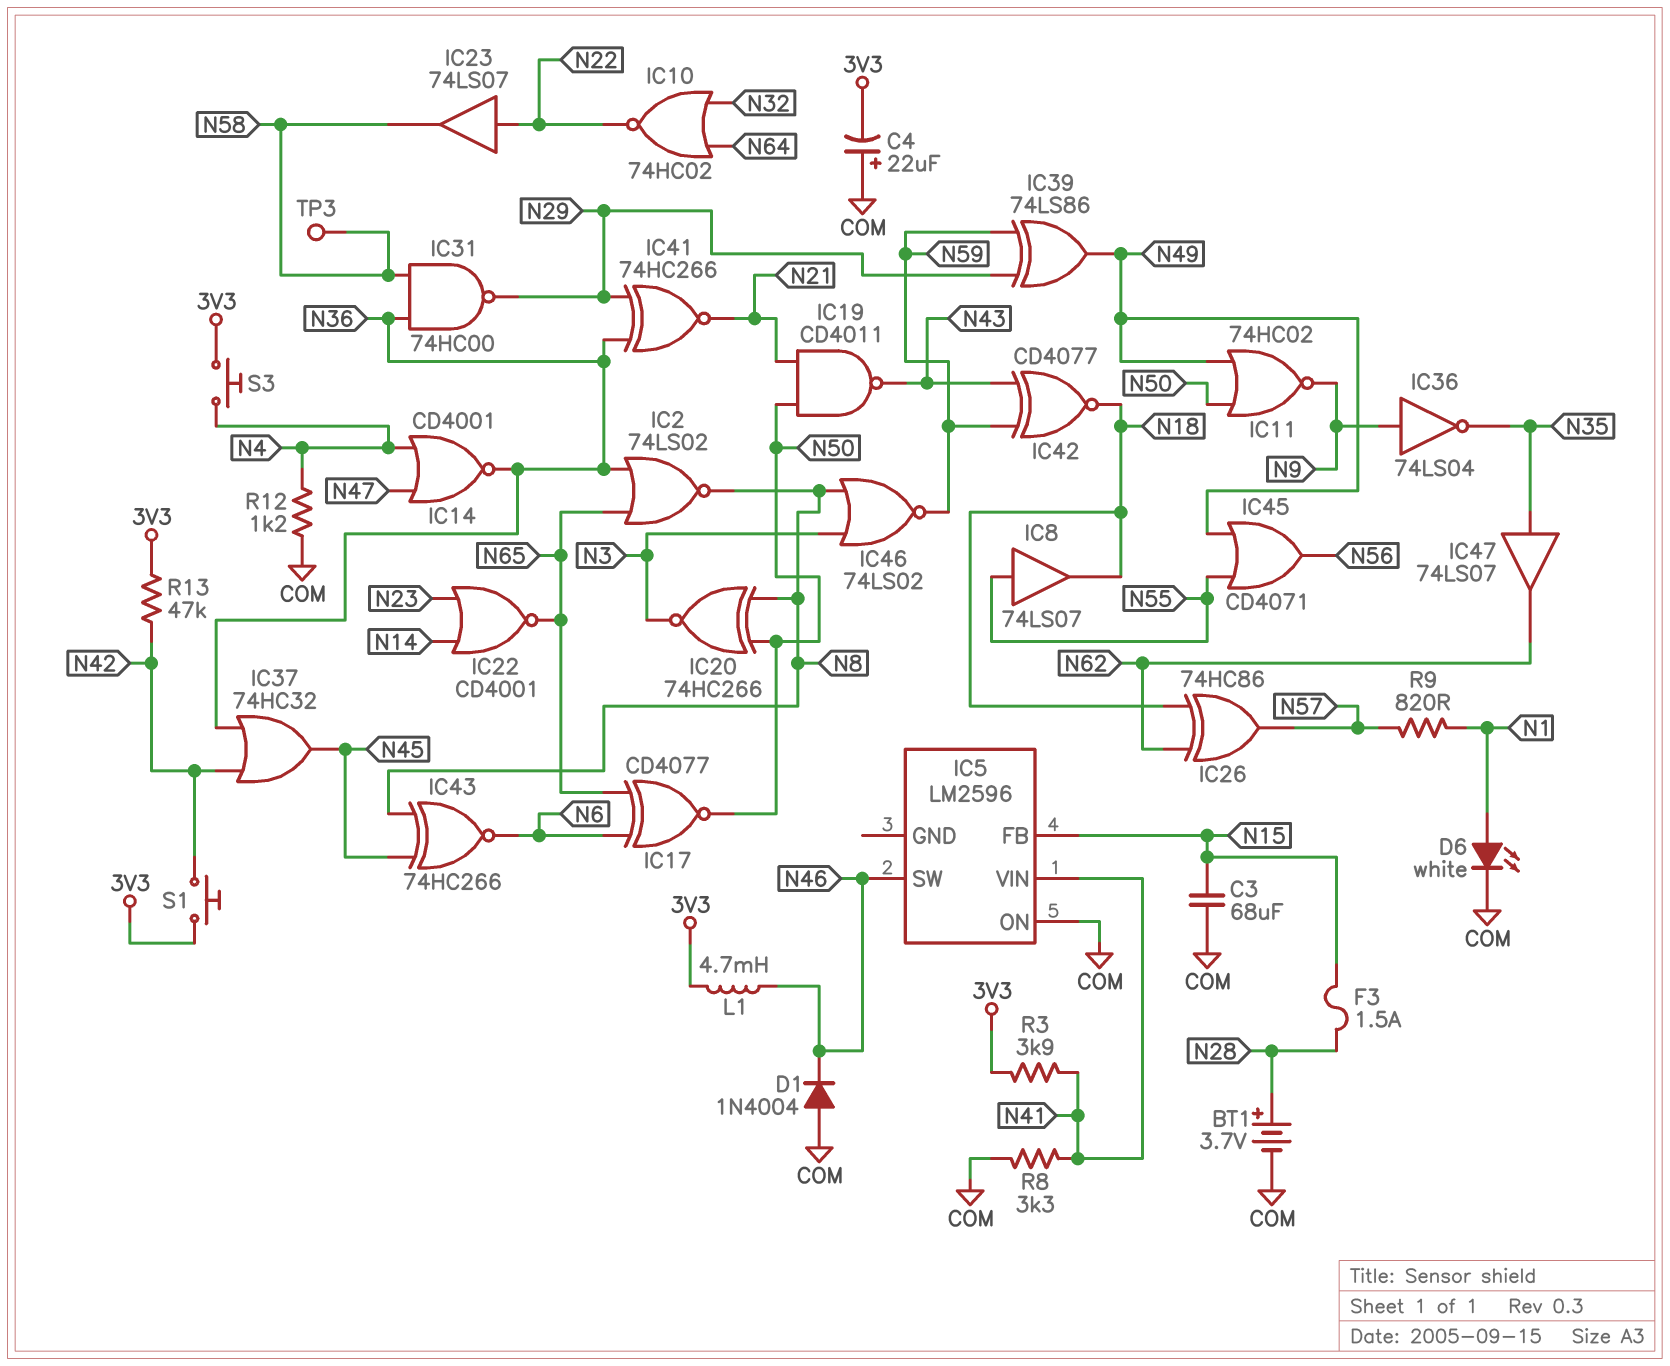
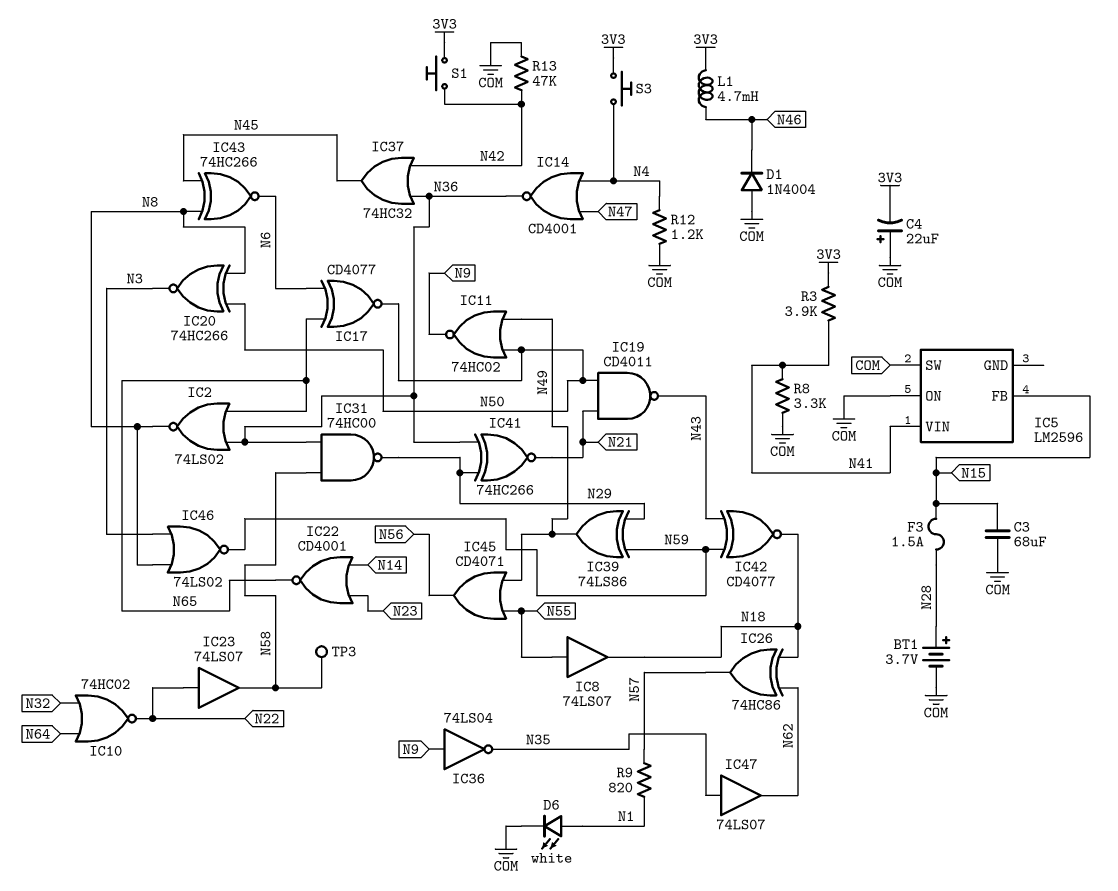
IC5 pin SW: N46 -> COM
R13: 47k (3V3, N42) -> 47k (COM, N42)

